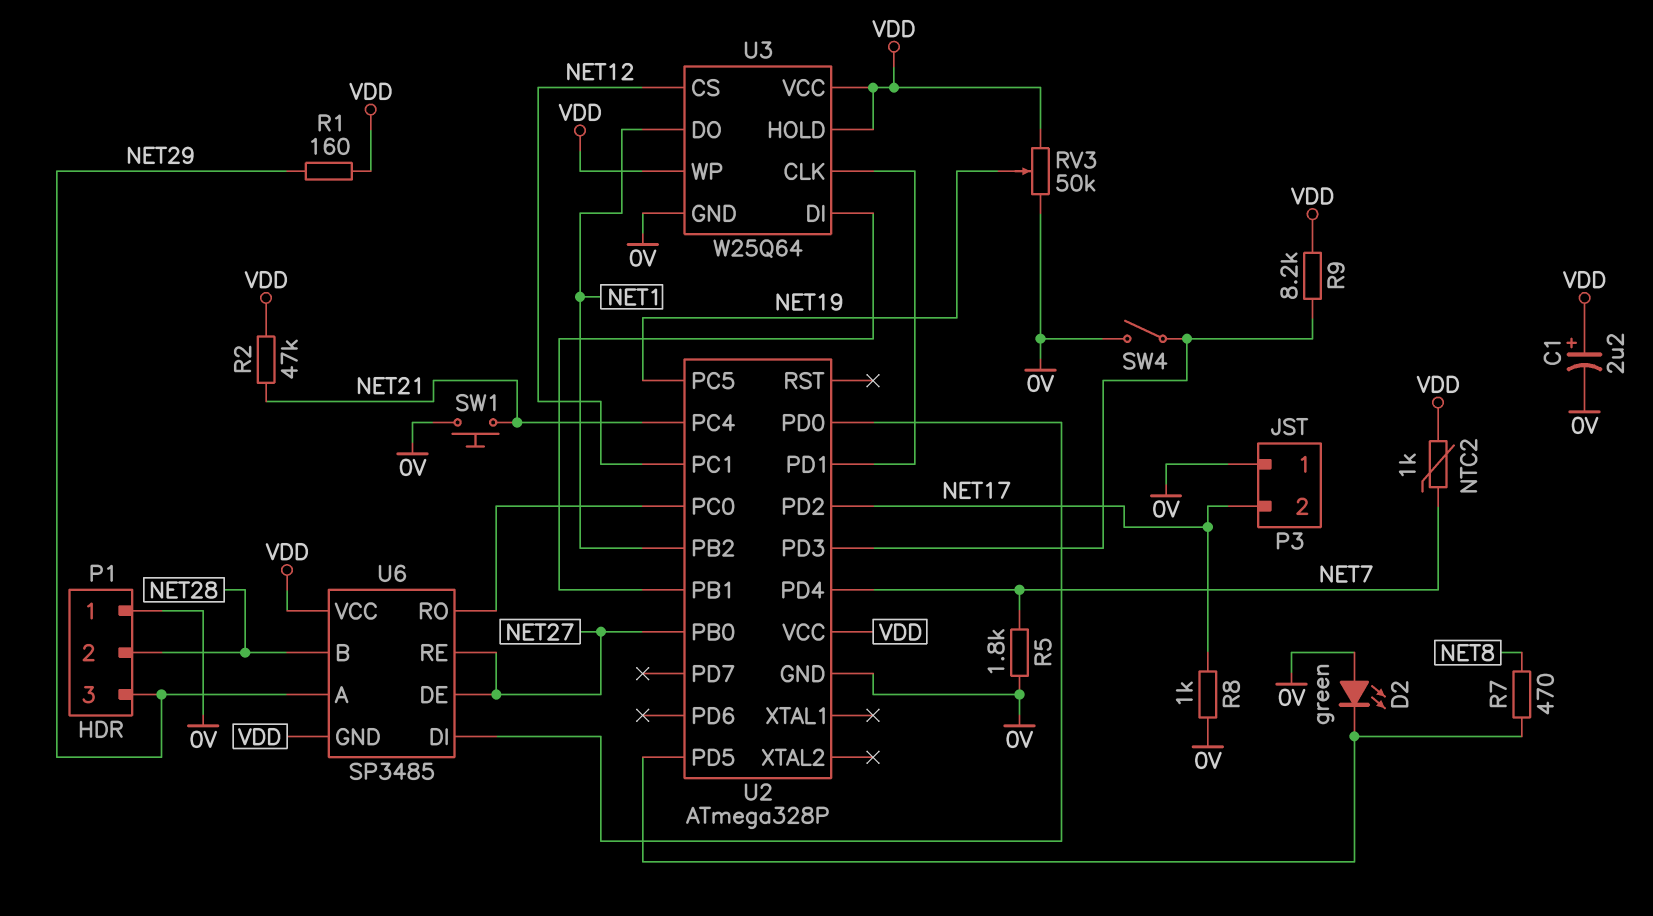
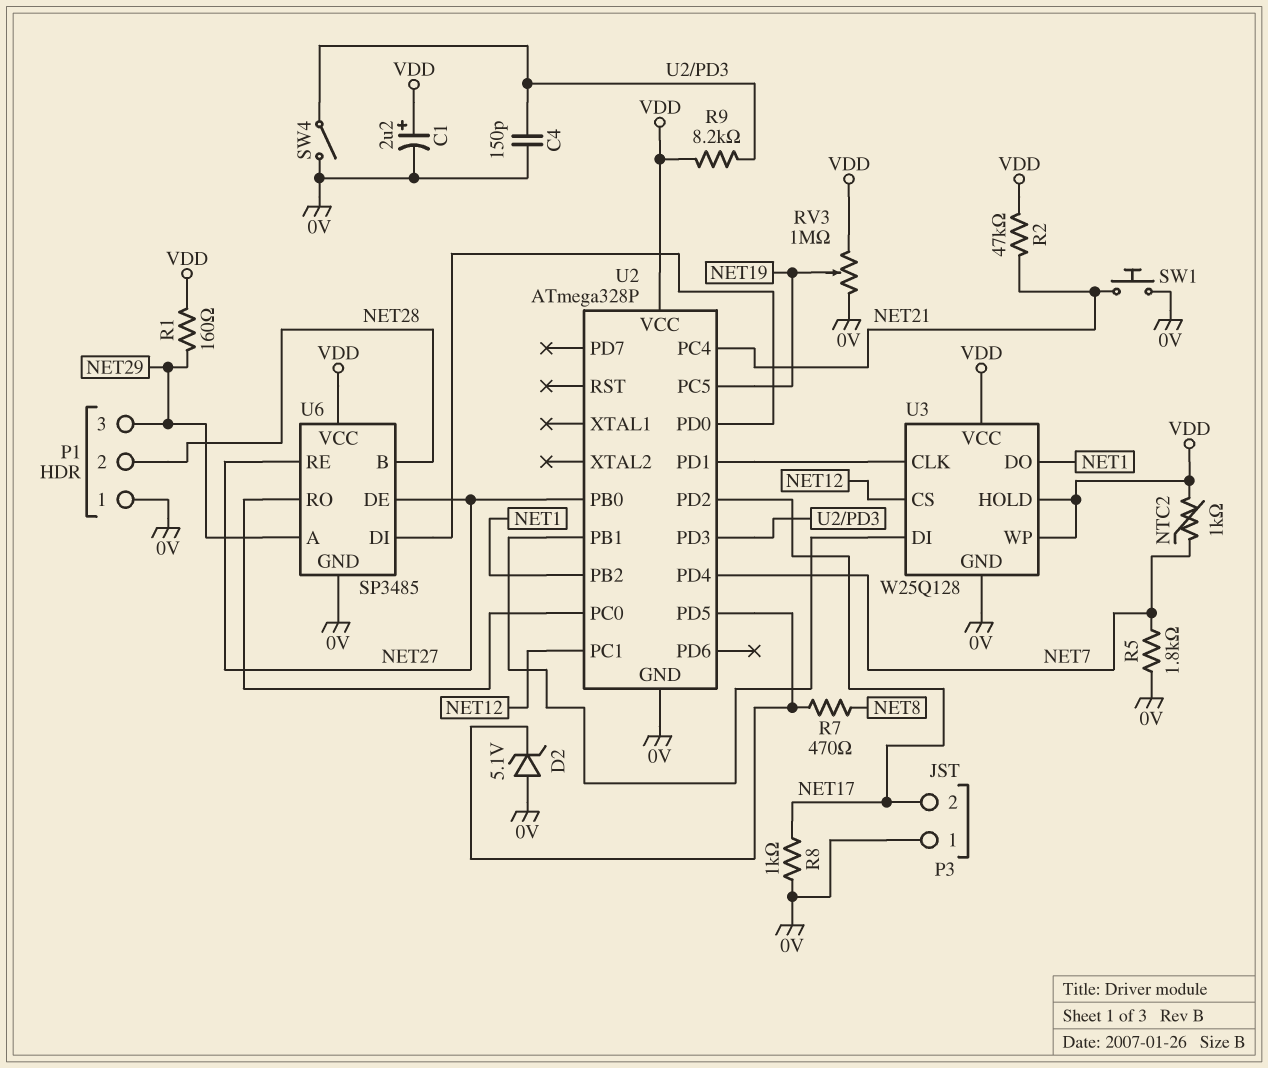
C4: none -> 150pF (0V, U2/PD3)
D2: LED green (A 0V, K U2/PD5) -> zener 5.1V (A 0V, K U2/PD5)
RV3: 50k (0V, VDD, wiper NET19) -> 1M (0V, VDD, wiper NET19)
U3: W25Q64 -> W25Q128
U6 pin GND: VDD -> 0V

